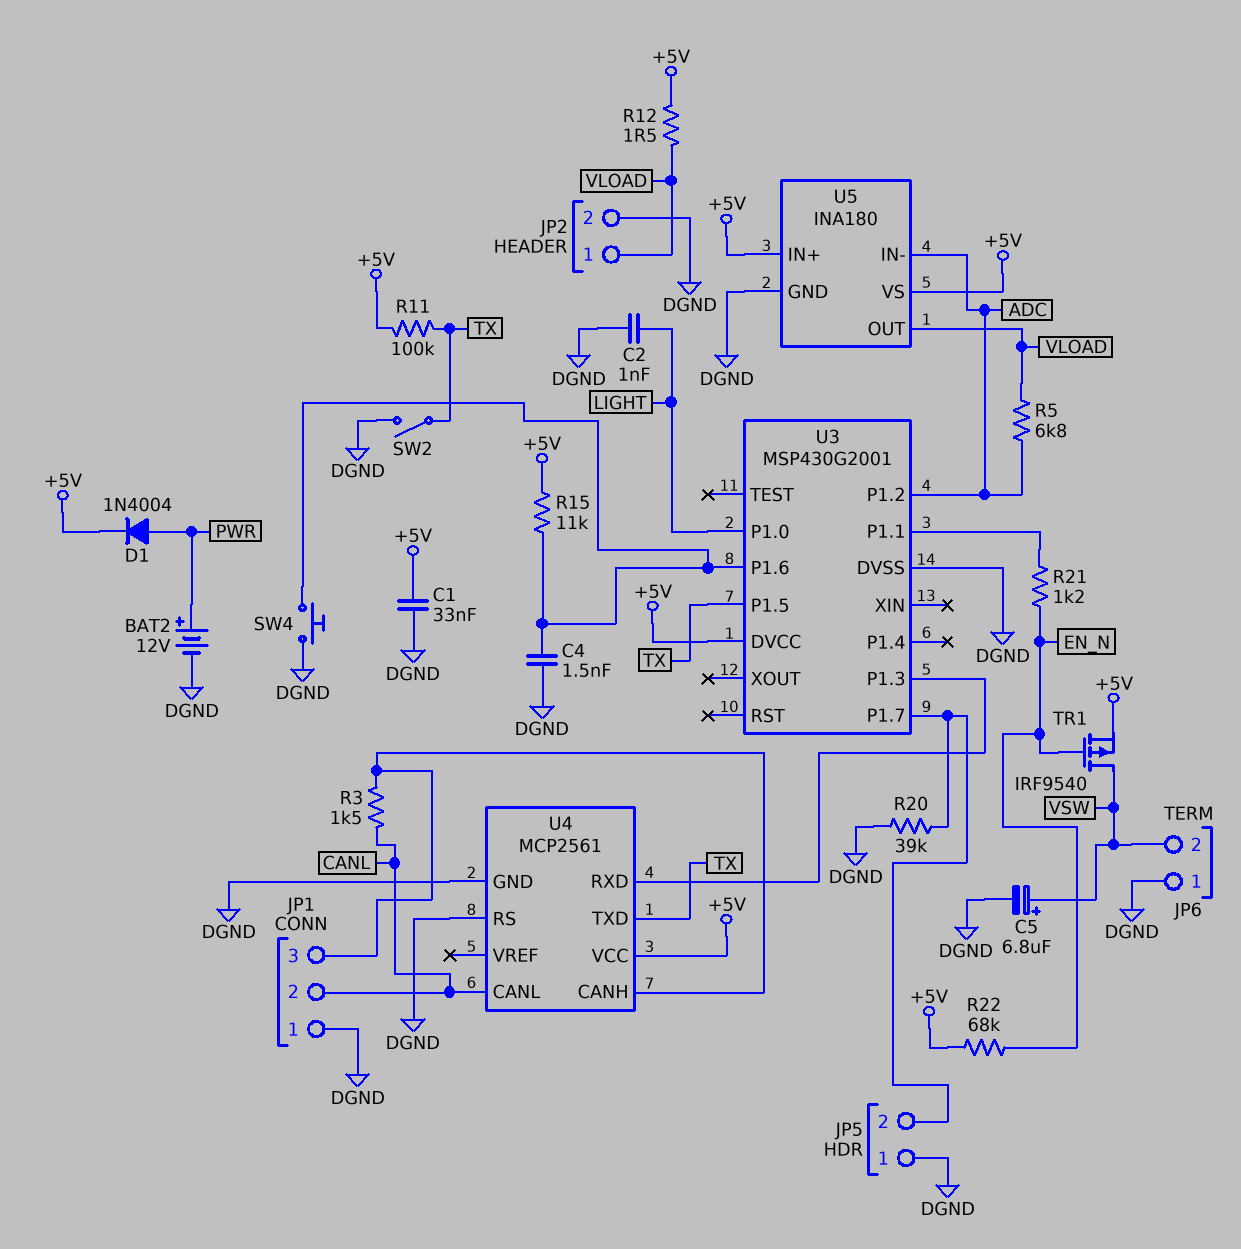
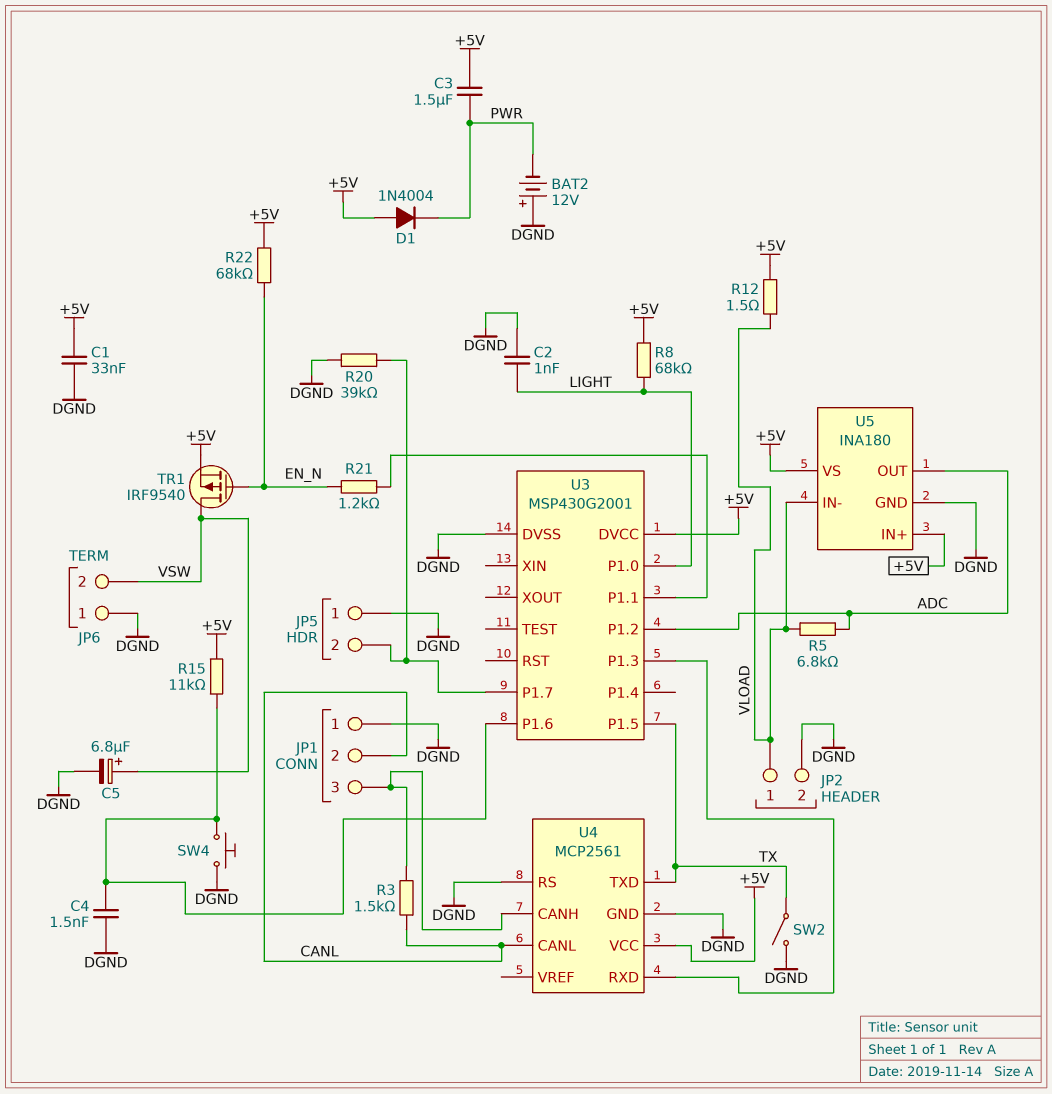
BAT2: 12V (plus PWR, minus DGND) -> 12V (plus DGND, minus PWR)
C3: none -> 1.5uF (+5V, PWR)
D1: diode 1N4004 (A PWR, K +5V) -> diode 1N4004 (A +5V, K PWR)
R8: none -> 68k (+5V, LIGHT)
R11: 100k (+5V, TX) -> none
U5 pin IN-: ADC -> VLOAD
U5 pin OUT: VLOAD -> ADC

